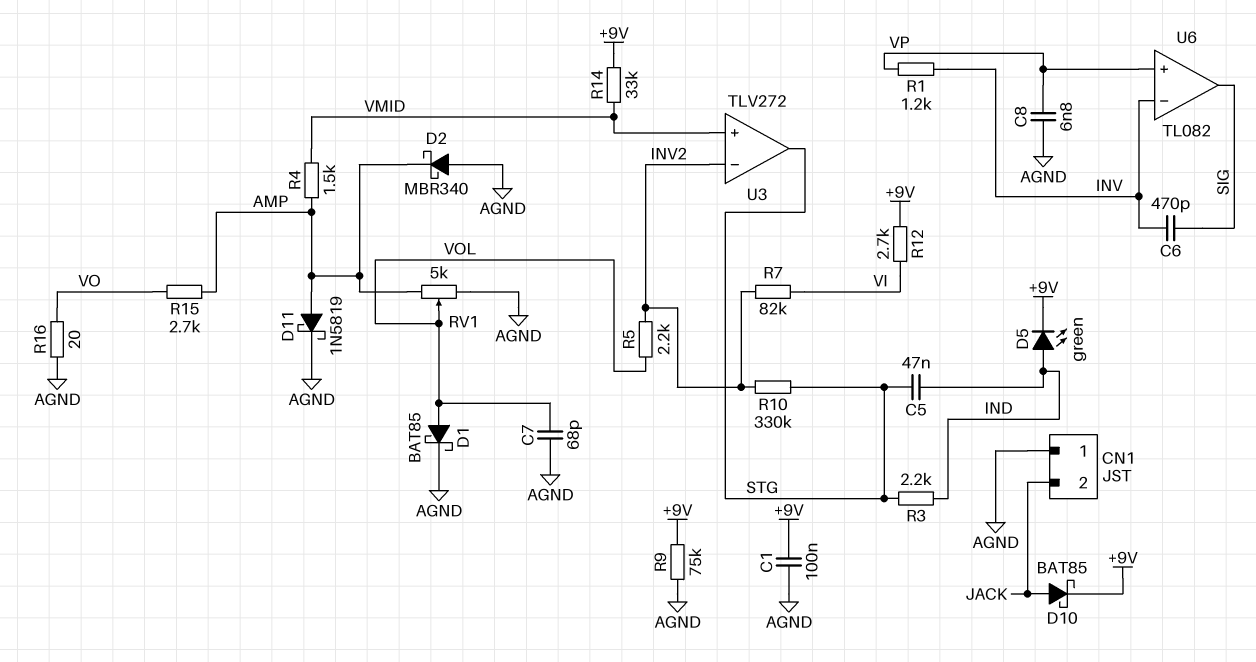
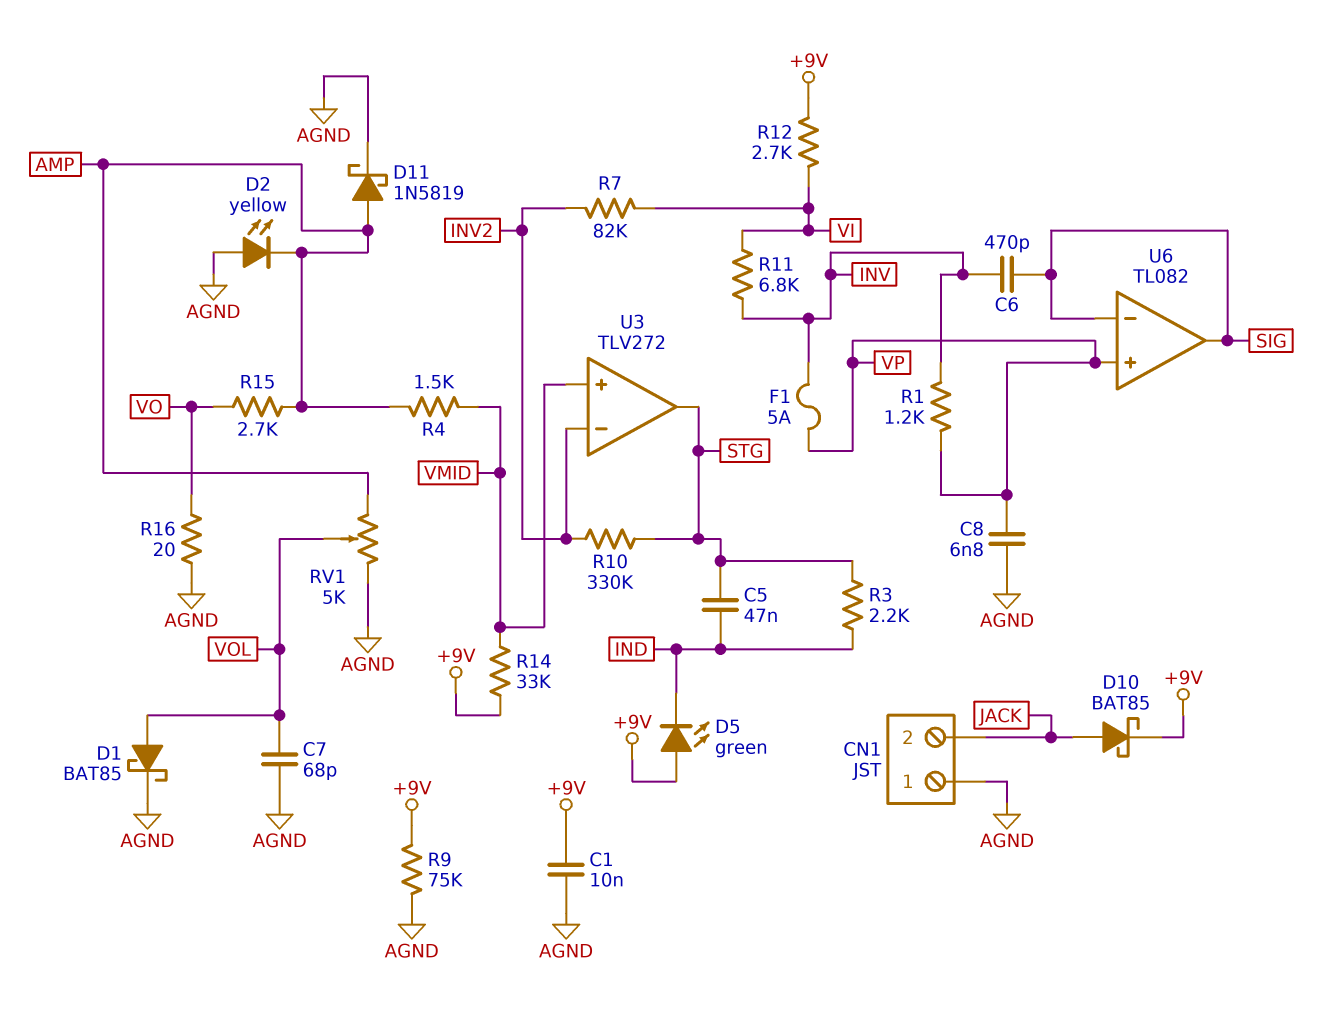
C1: 100nF (+9V, AGND) -> 10nF (+9V, AGND)
D2: schottky MBR340 (A AGND, K AMP) -> LED yellow (A AGND, K AMP)
D5: LED green (A IND, K +9V) -> LED green (A +9V, K IND)
F1: none -> 5A (INV, VP)
R5: 2.2k (INV2, VOL) -> none
R11: none -> 6.8k (INV, VI)
U6 pin in-: INV -> SIG

